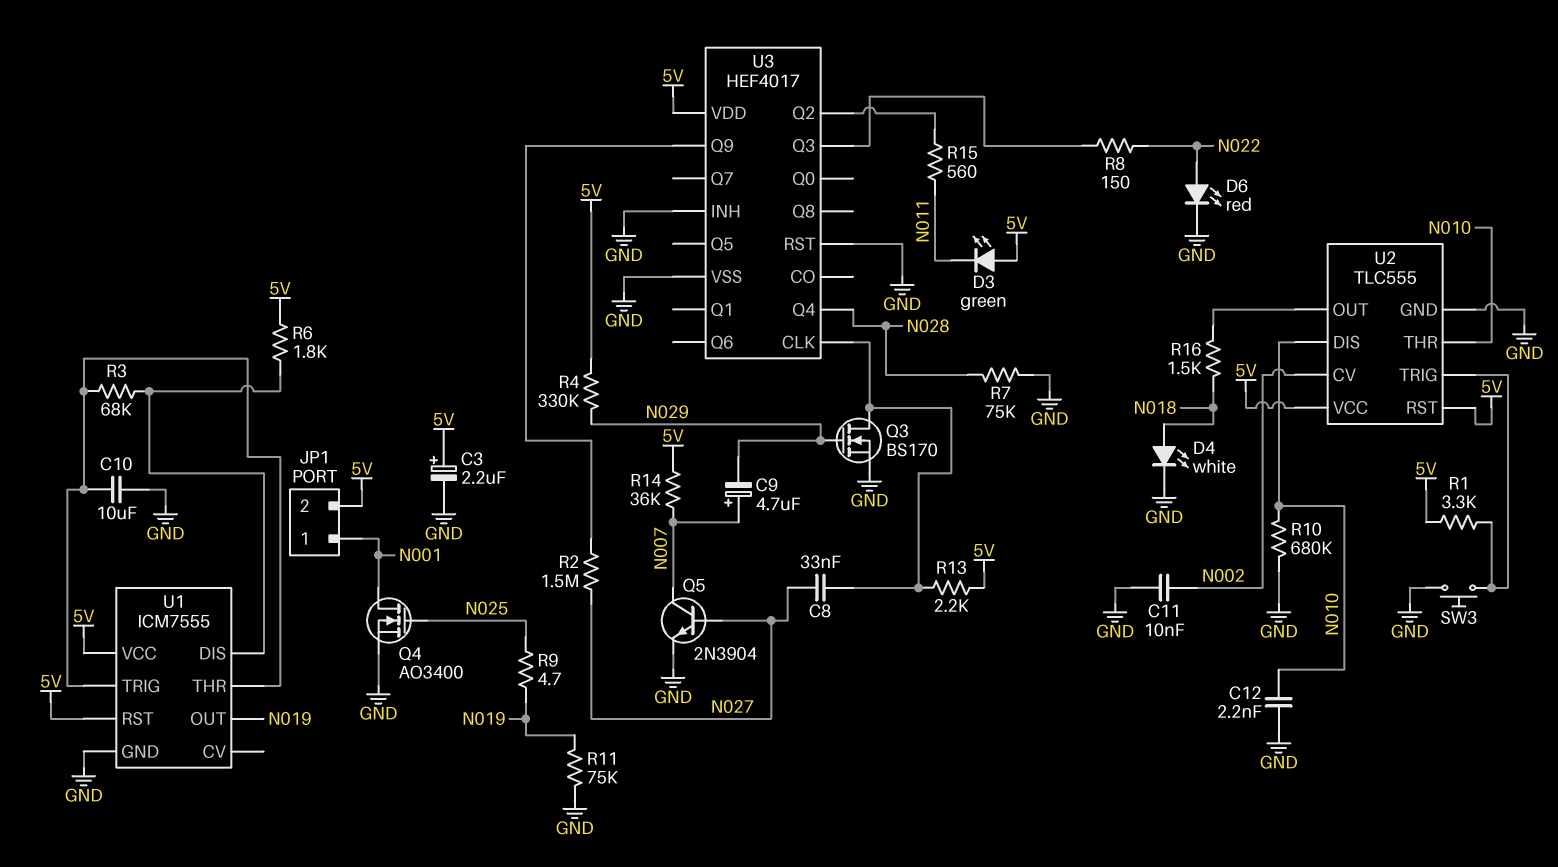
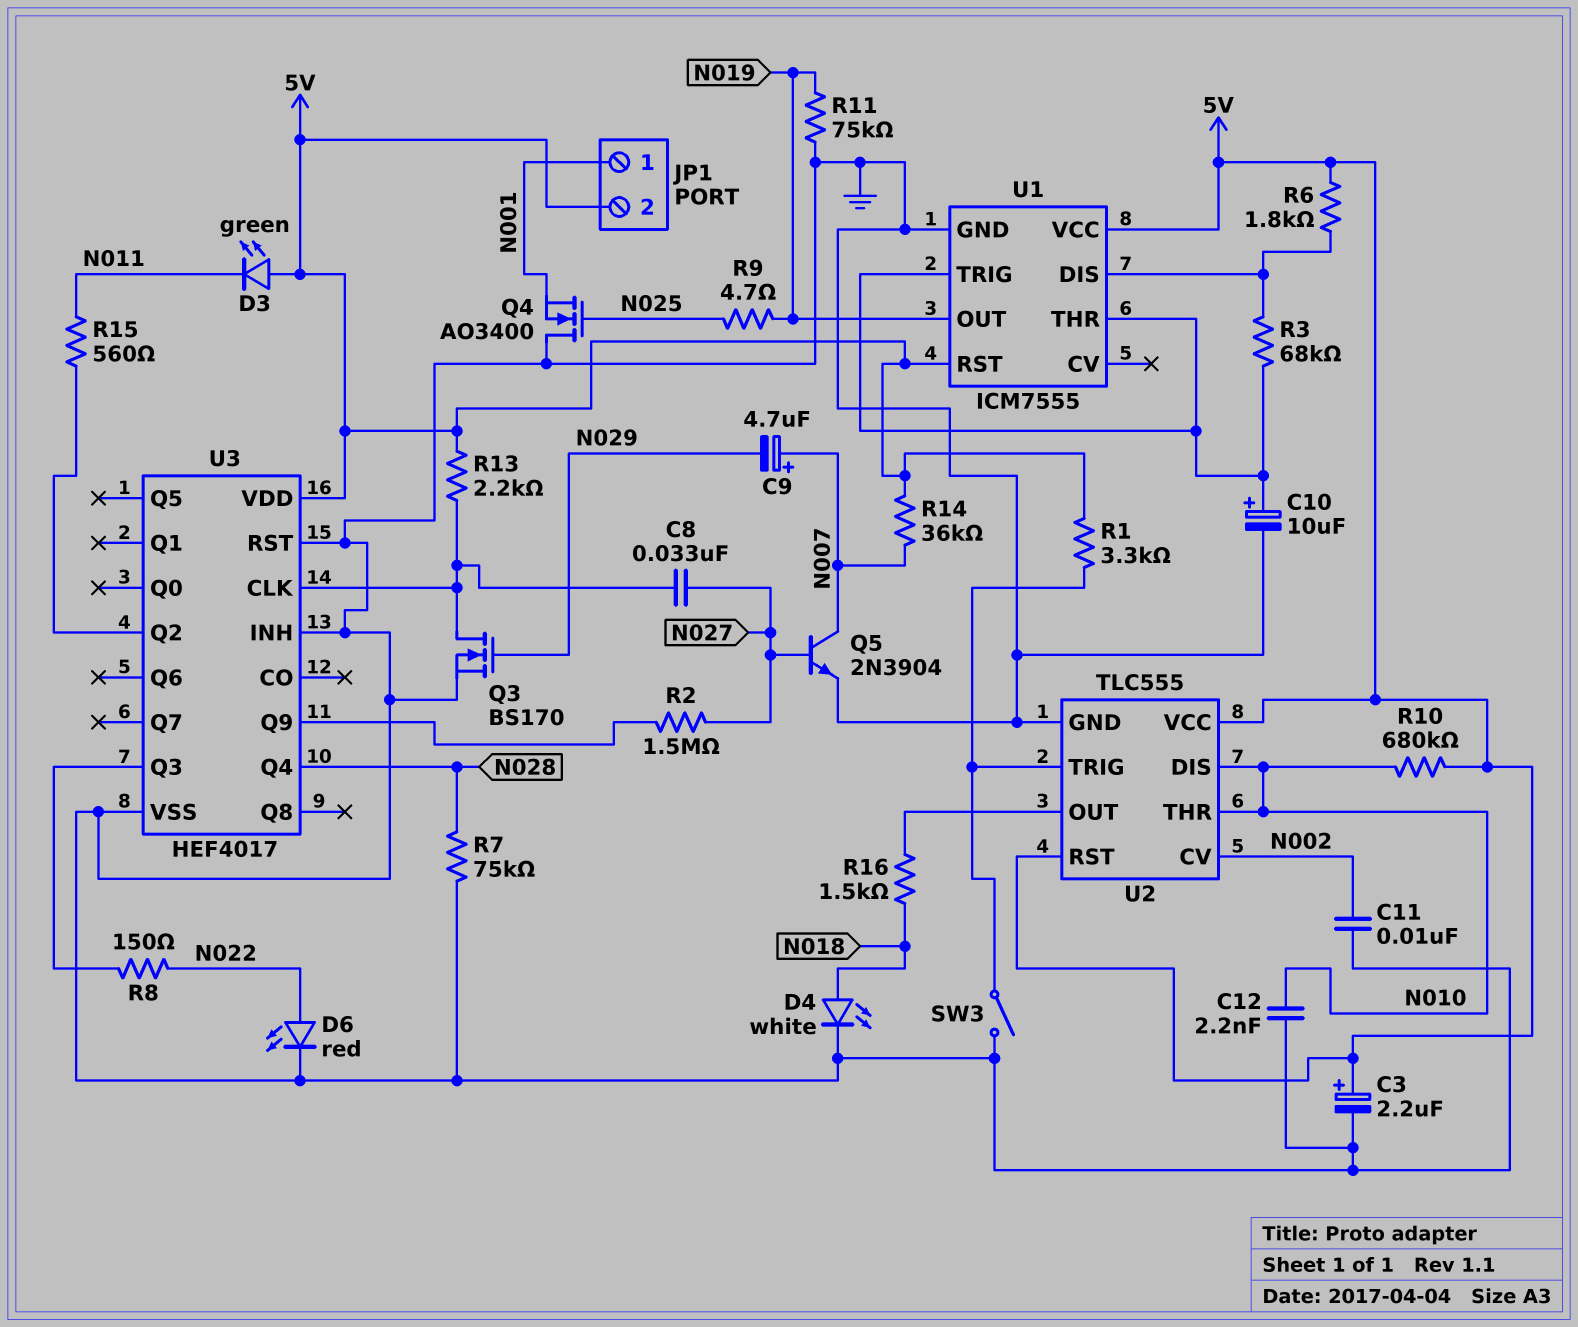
C10: 10uF (GND, U1/THR) -> 10uF (plus U1/THR, minus GND)
Q4: NMOS AO3400 (G N025, D N001, S GND) -> NMOS AO3400 (G N025, D GND, S N001)
R4: 330k (5V, N029) -> none
R10: 680k (GND, N010) -> 680k (5V, N010)
SW3: button (GND, U2/TRIG) -> switch (GND, U2/TRIG)

